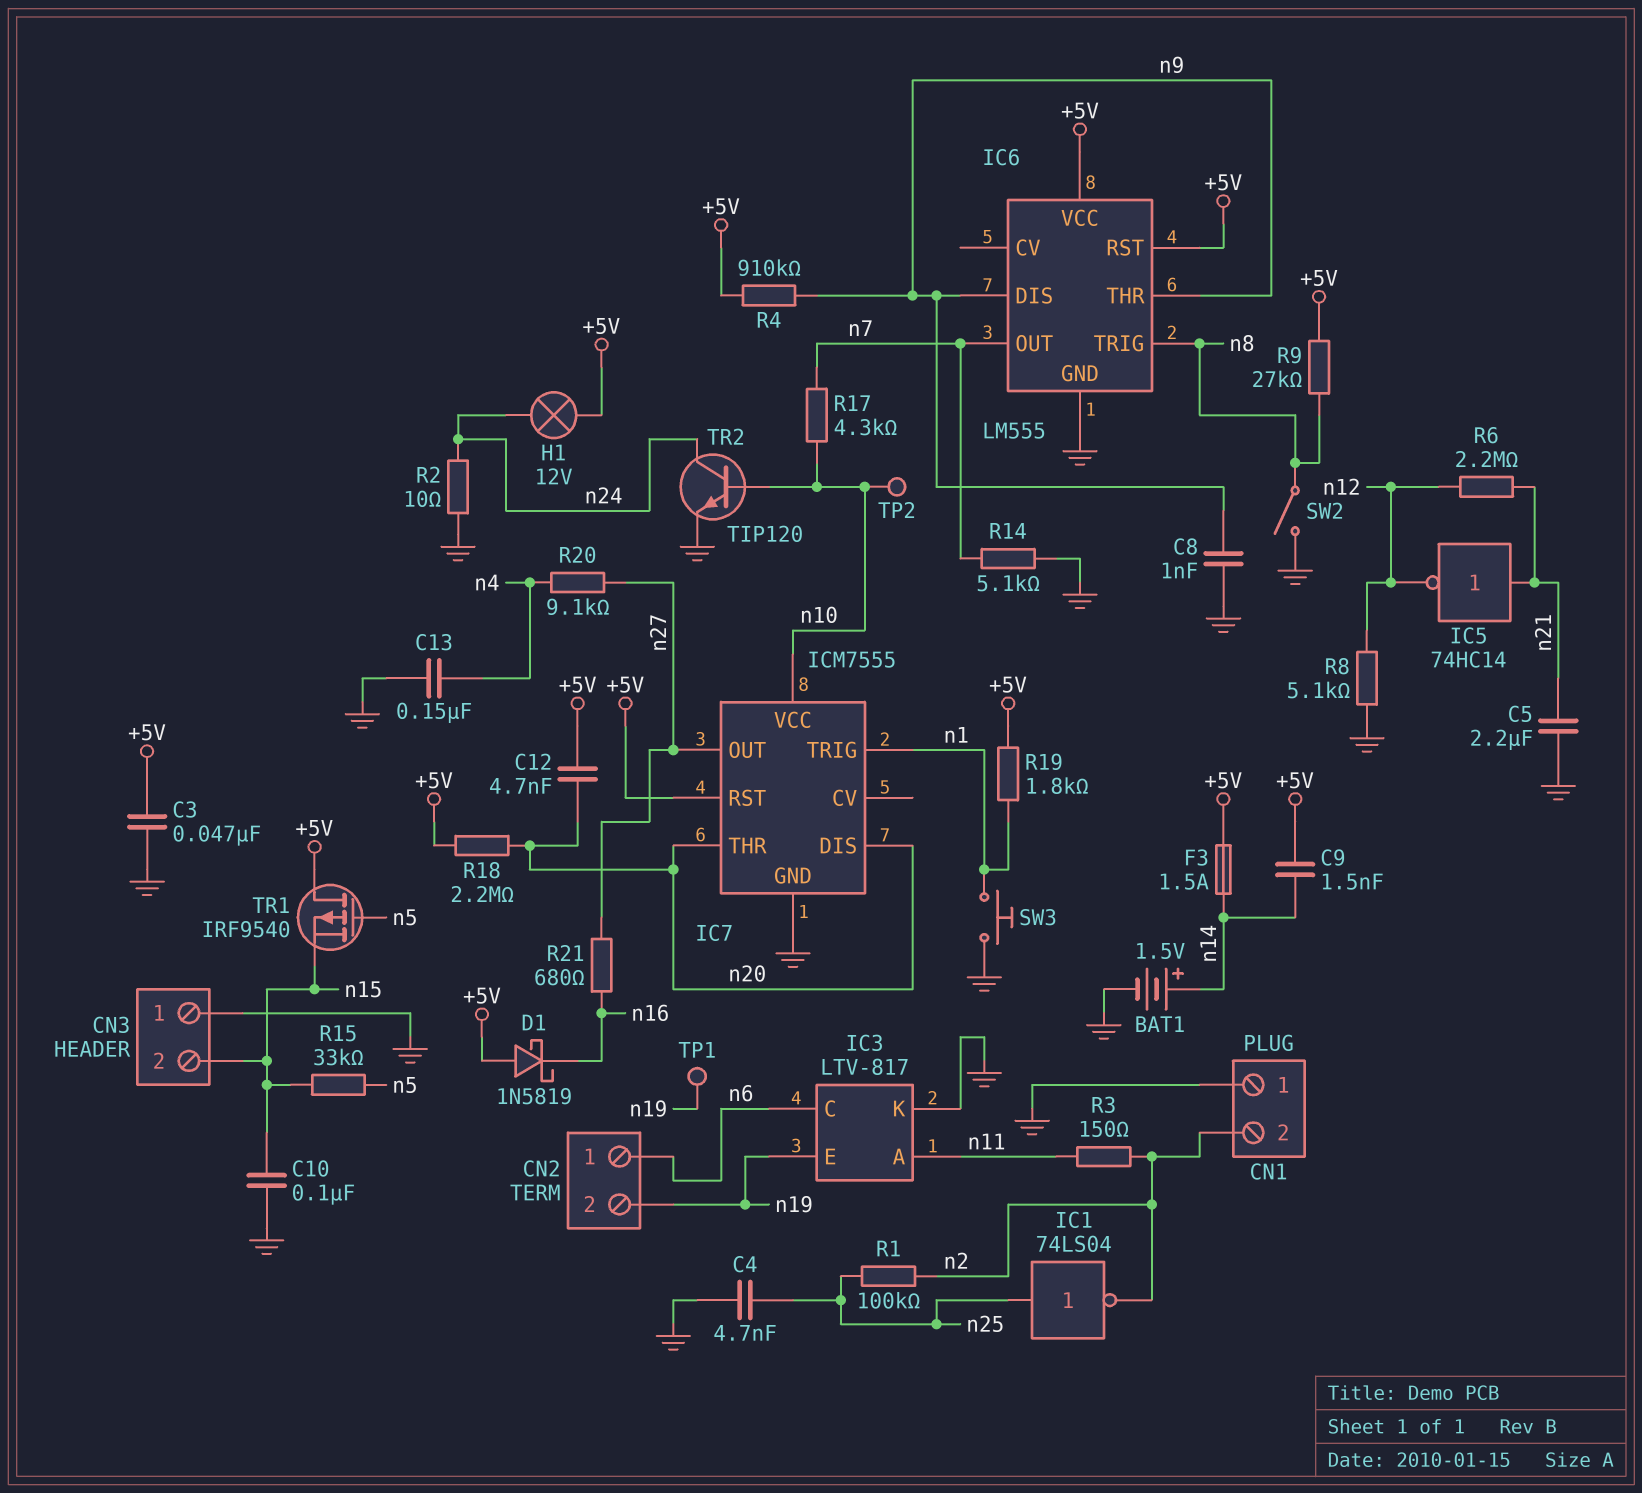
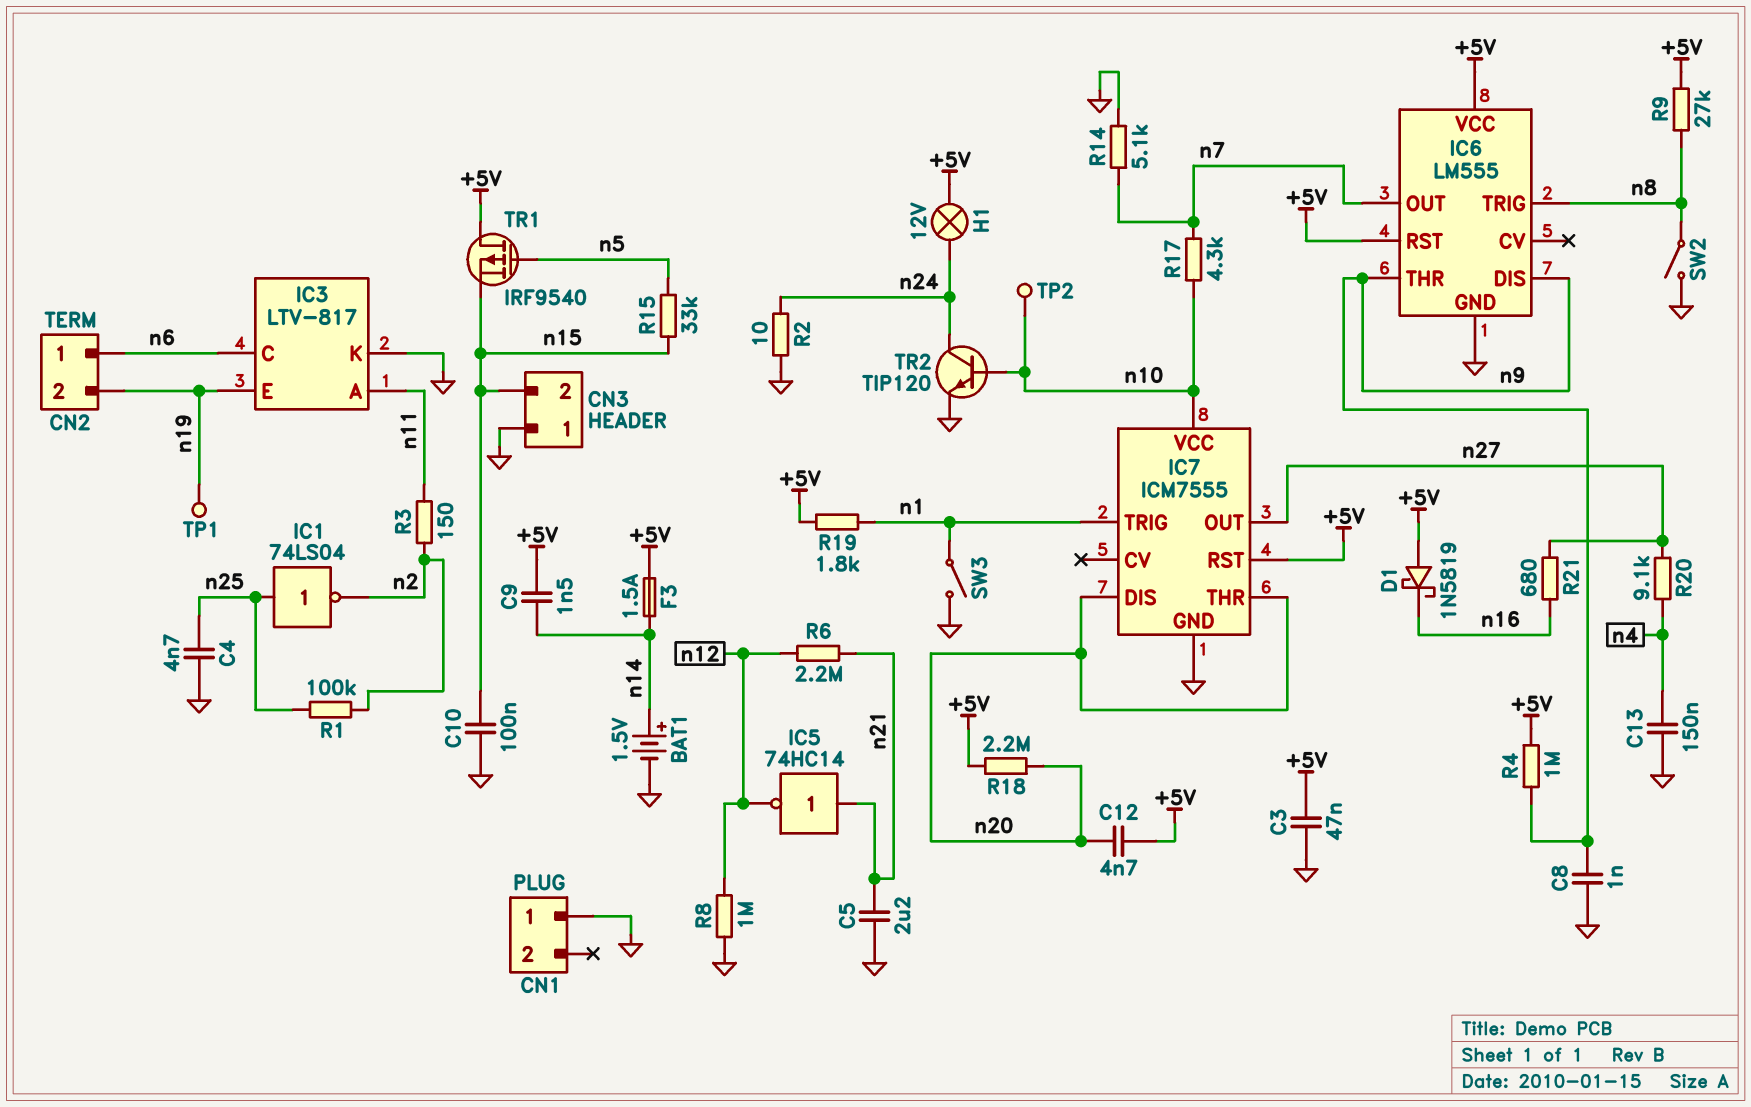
CN1 pin 2: n2 -> none
R4: 910k (+5V, n9) -> 1M (+5V, n9)
R8: 5.1k (GND, n12) -> 1M (GND, n12)
SW3: button (GND, n1) -> switch (GND, n1)

